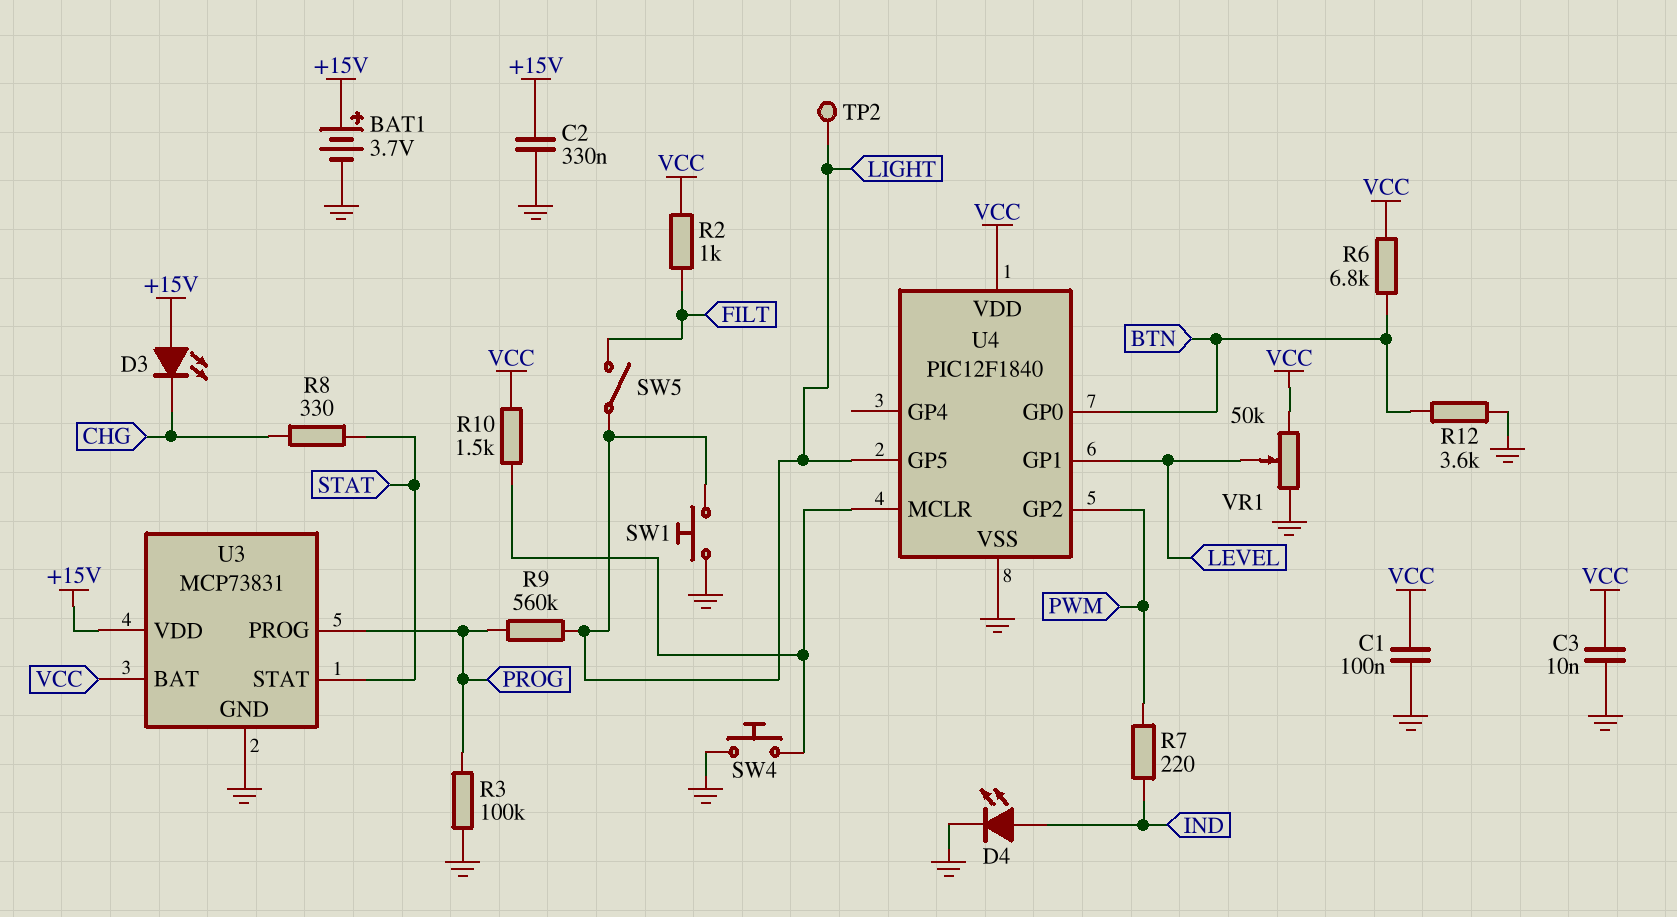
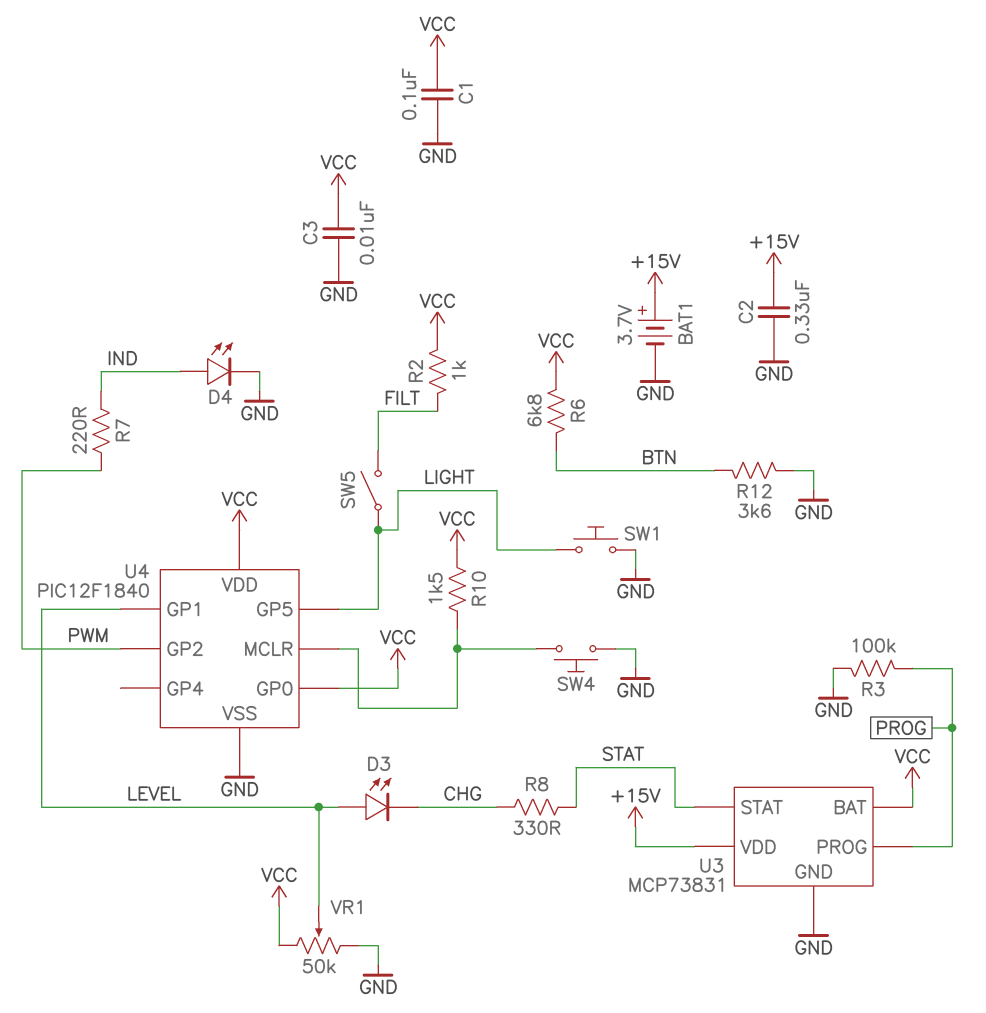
D3: LED (A +15V, K CHG) -> LED (A LEVEL, K CHG)
R9: 560k (LIGHT, PROG) -> none
TP2: test point (LIGHT) -> none
U4 pin GP0: BTN -> VCC

